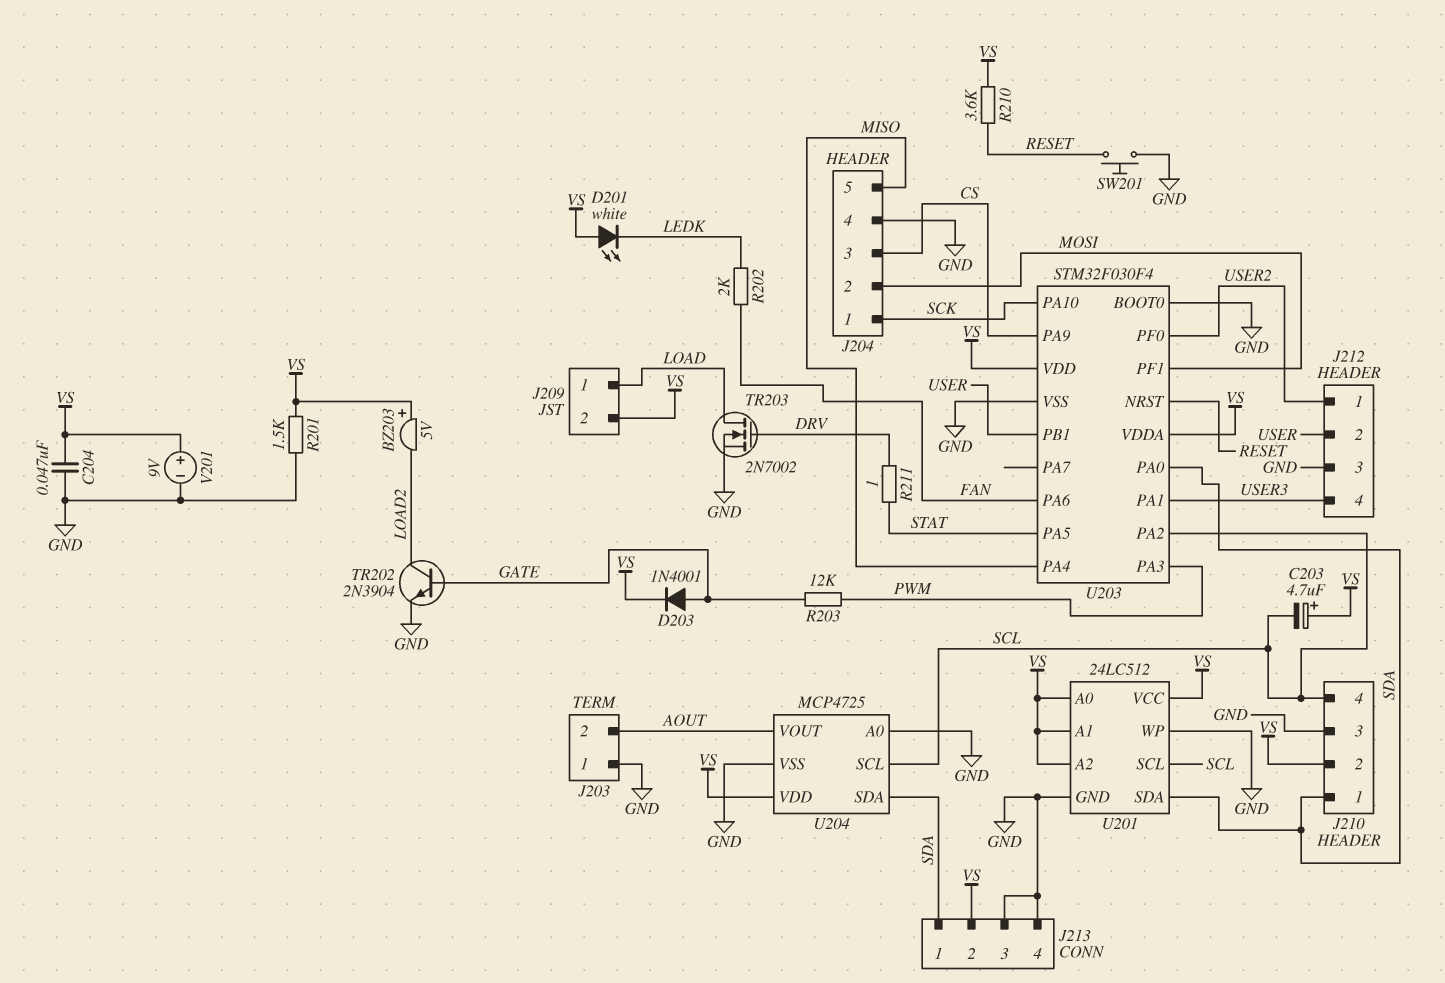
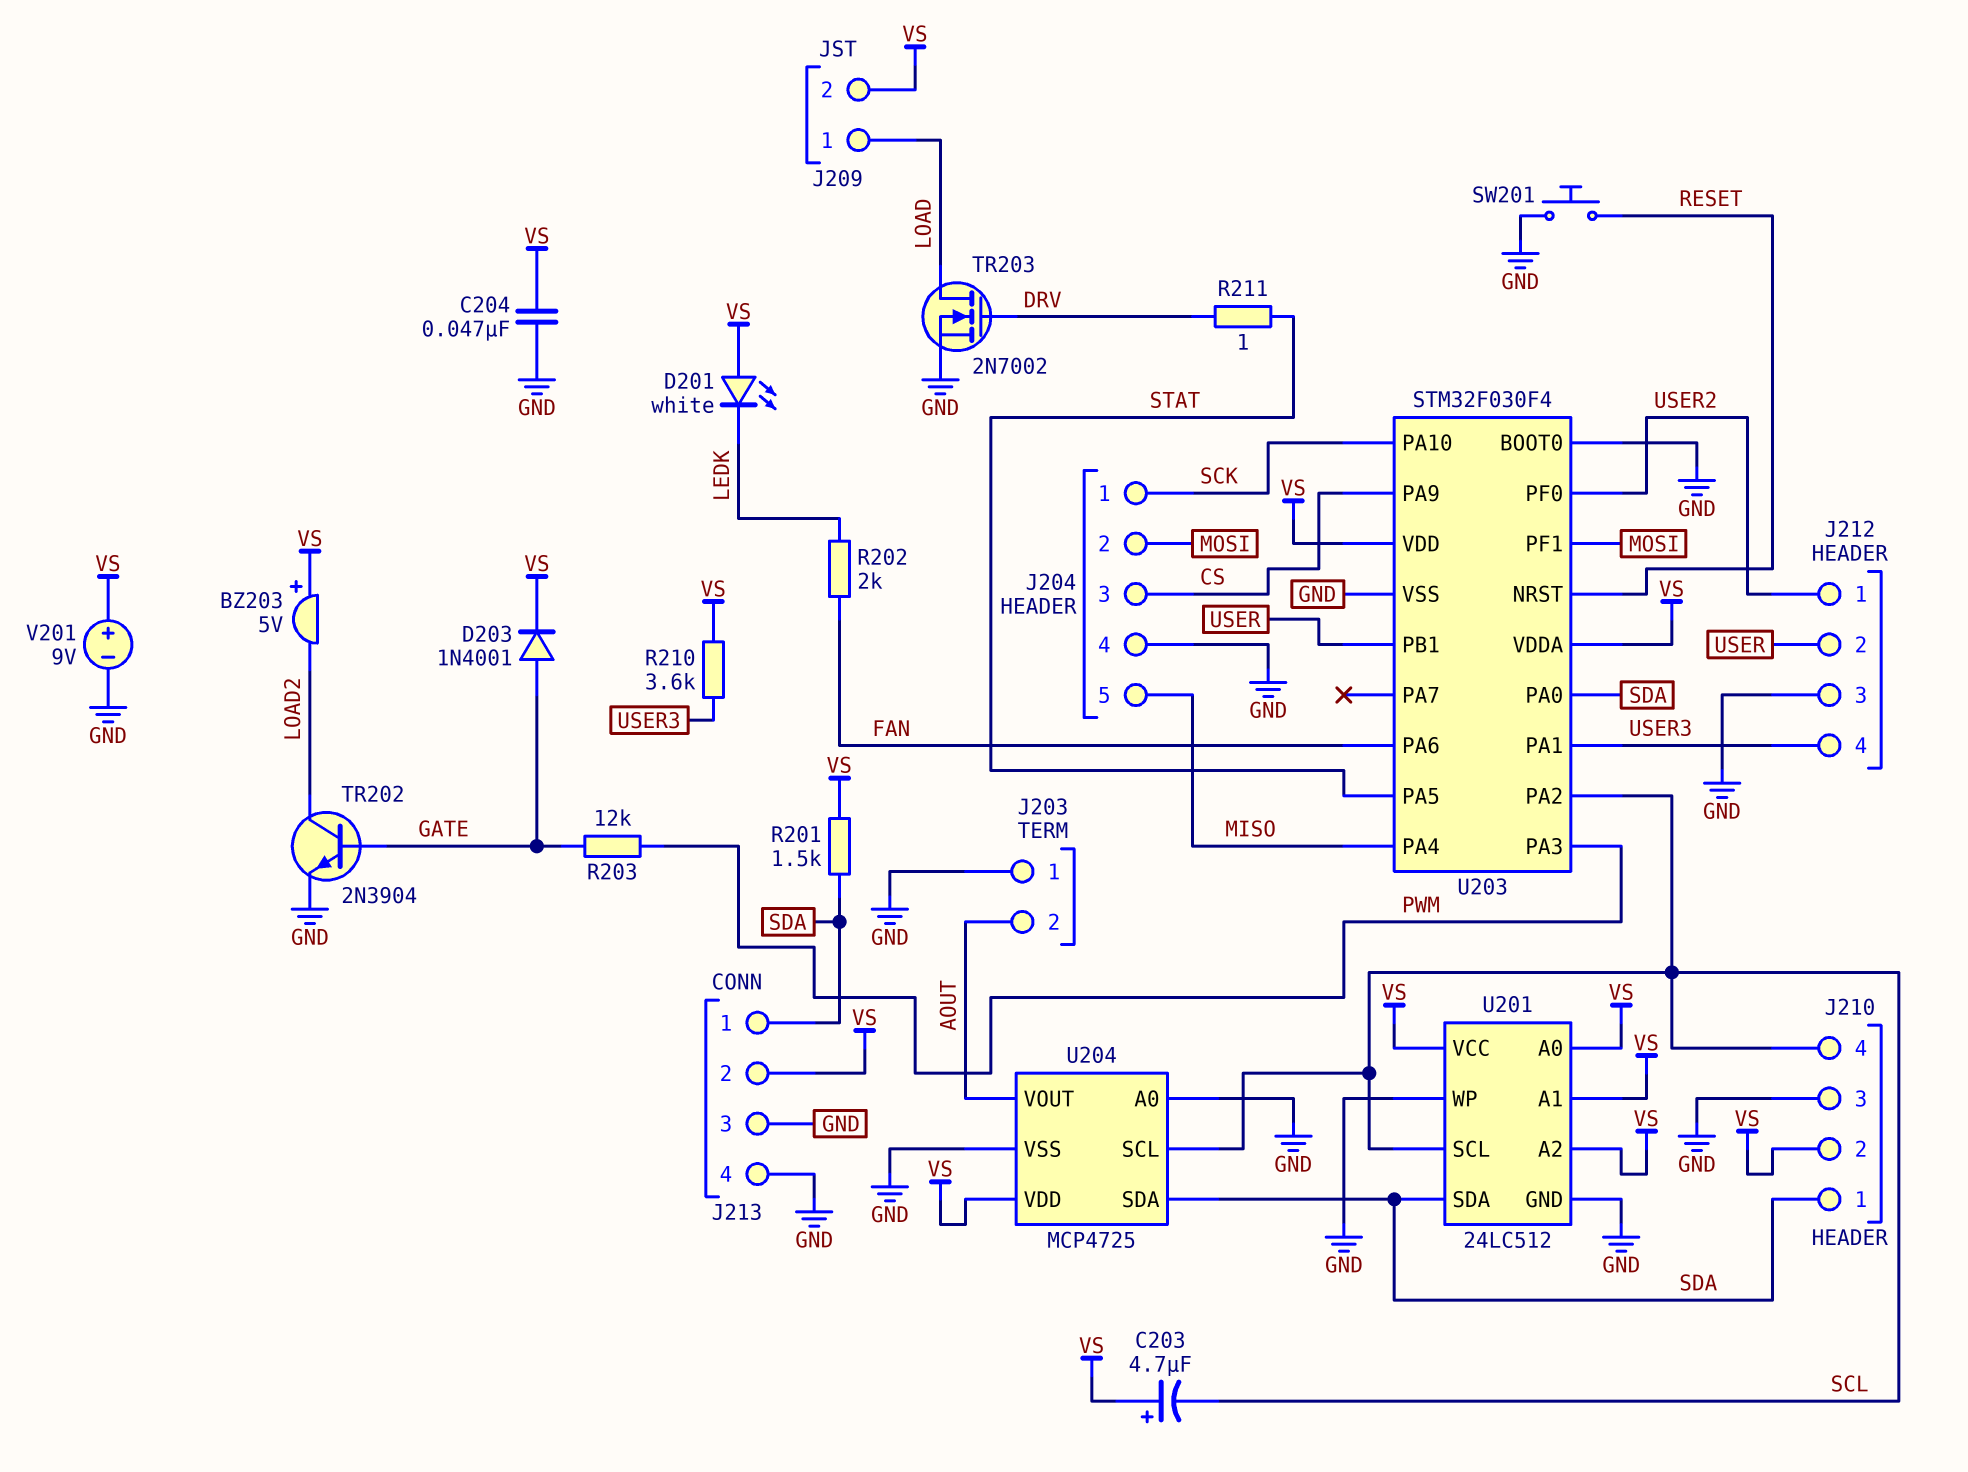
R201: 1.5k (GND, VS) -> 1.5k (SDA, VS)
R210: 3.6k (RESET, VS) -> 3.6k (USER3, VS)

